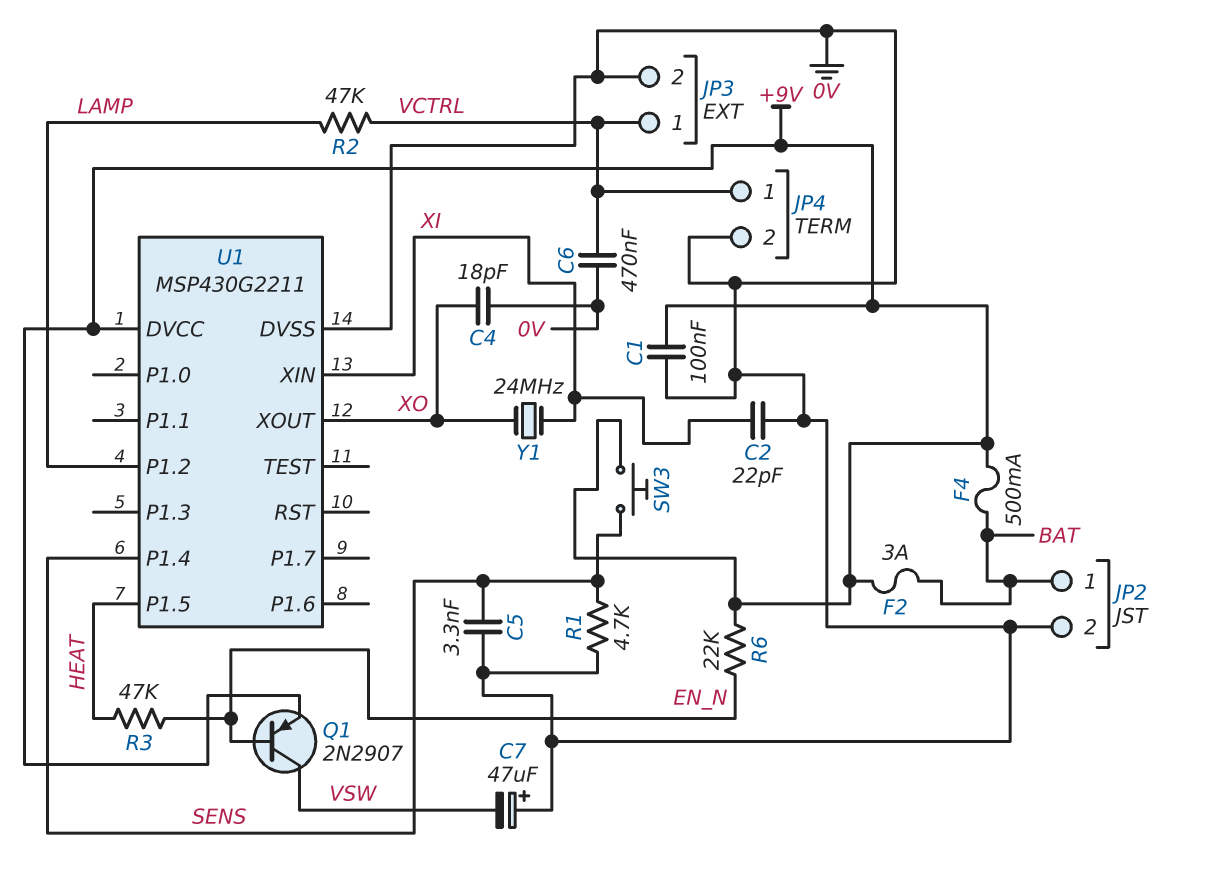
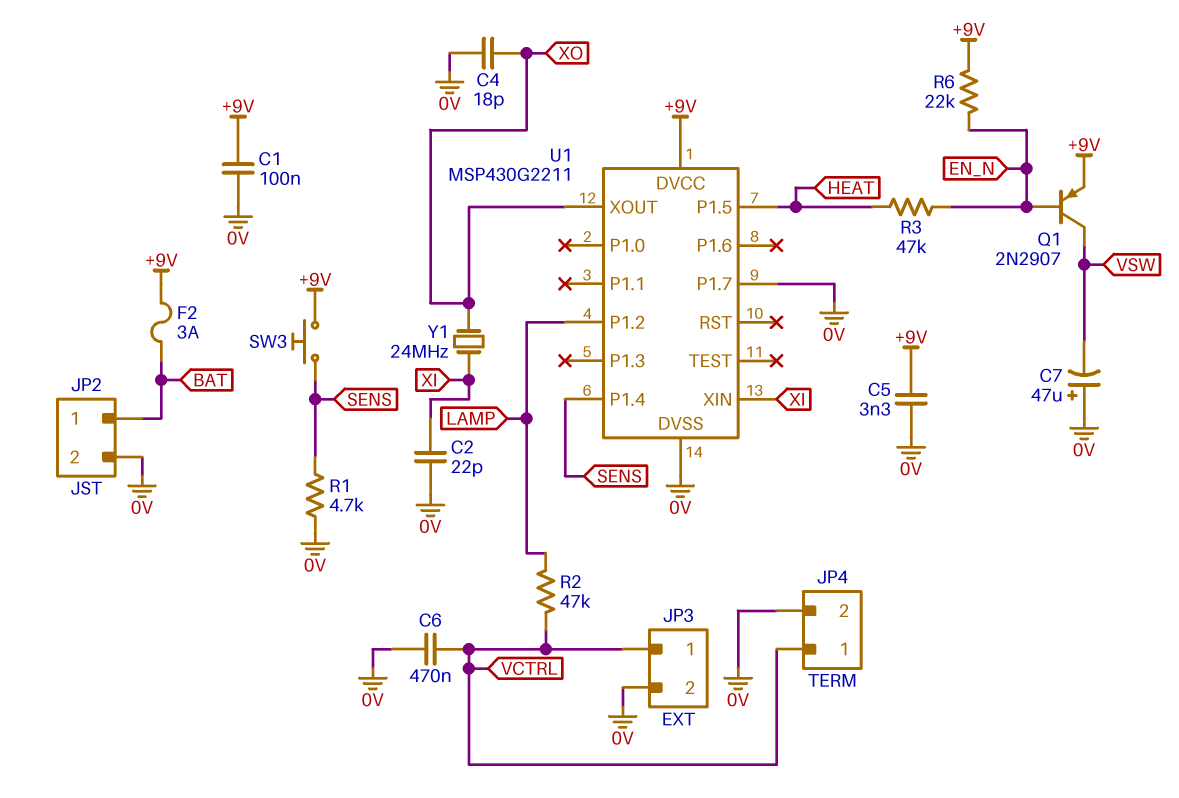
C5: 3.3nF (0V, SENS) -> 3.3nF (+9V, 0V)
F4: 500mA (+9V, BAT) -> none
U1 pin P1.7: none -> 0V

